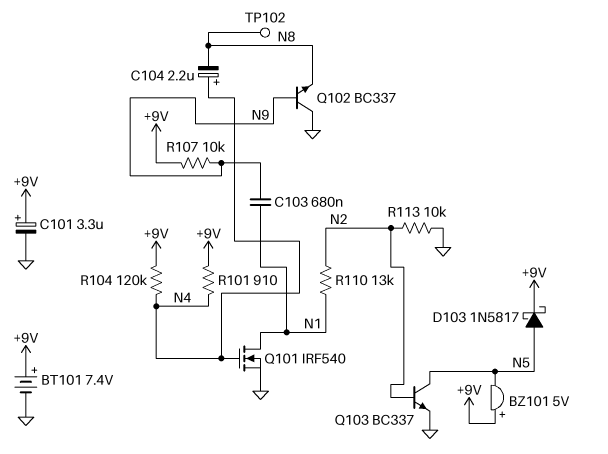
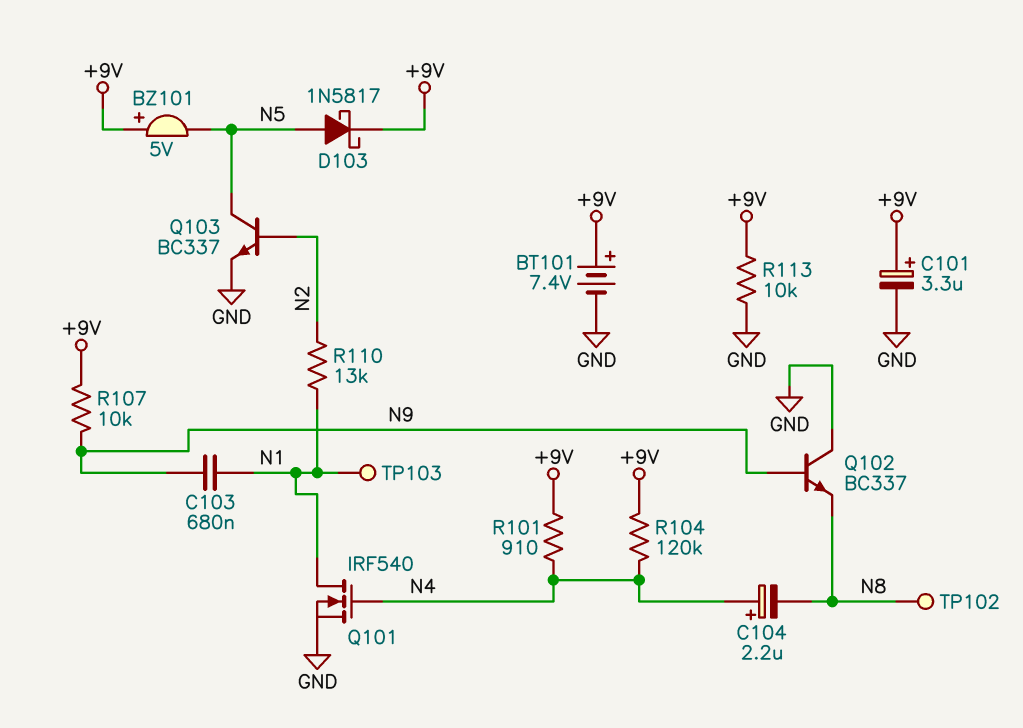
R113: 10k (GND, N2) -> 10k (+9V, GND)
TP103: none -> test point (N1)

